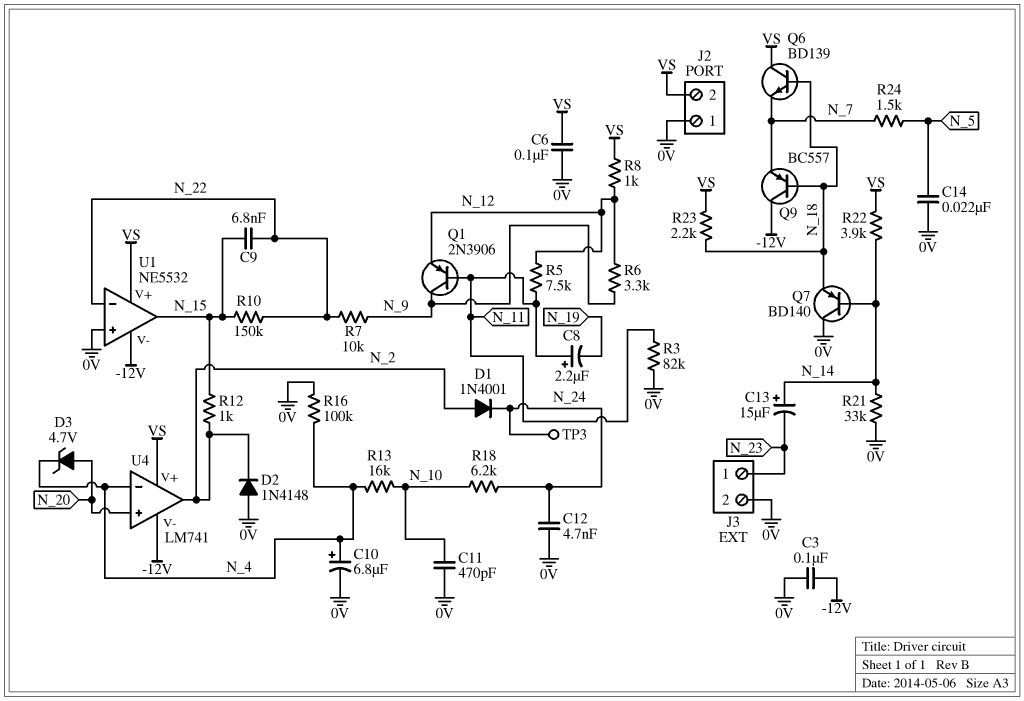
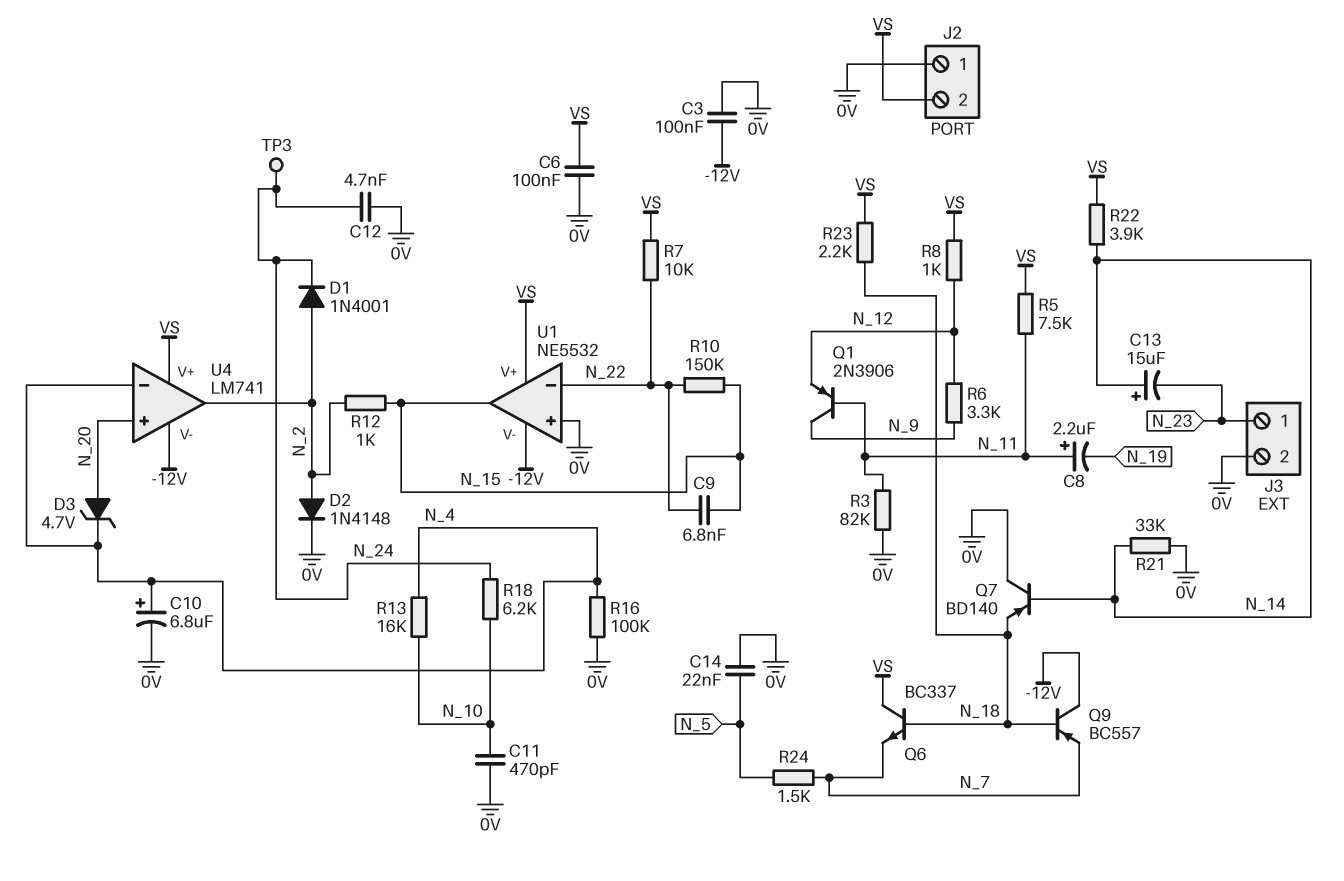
D2: diode 1N4148 (A 0V, K N_2) -> diode 1N4148 (A N_2, K 0V)
Q6: NPN BD139 (B N_18, C VS, E N_7) -> NPN BC337 (B N_18, C VS, E N_7)
R5: 7.5k (N_11, N_12) -> 7.5k (N_11, VS)
R7: 10k (N_9, N_22) -> 10k (N_22, VS)

